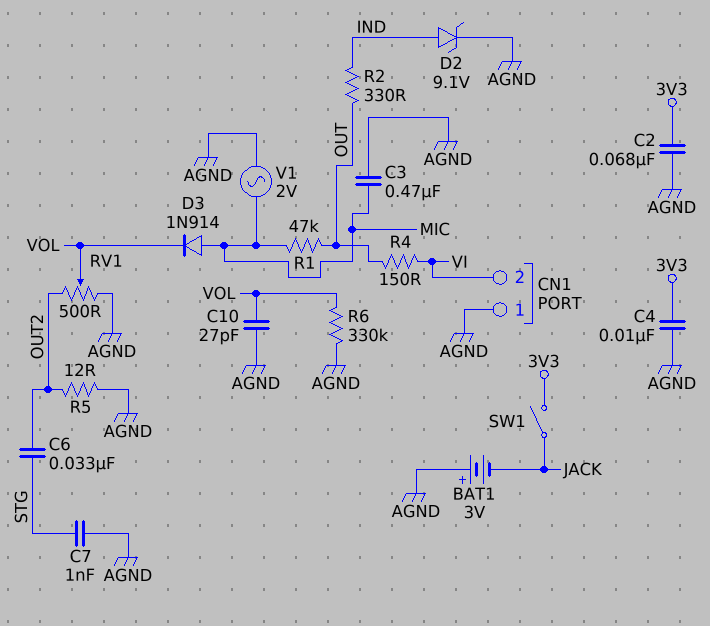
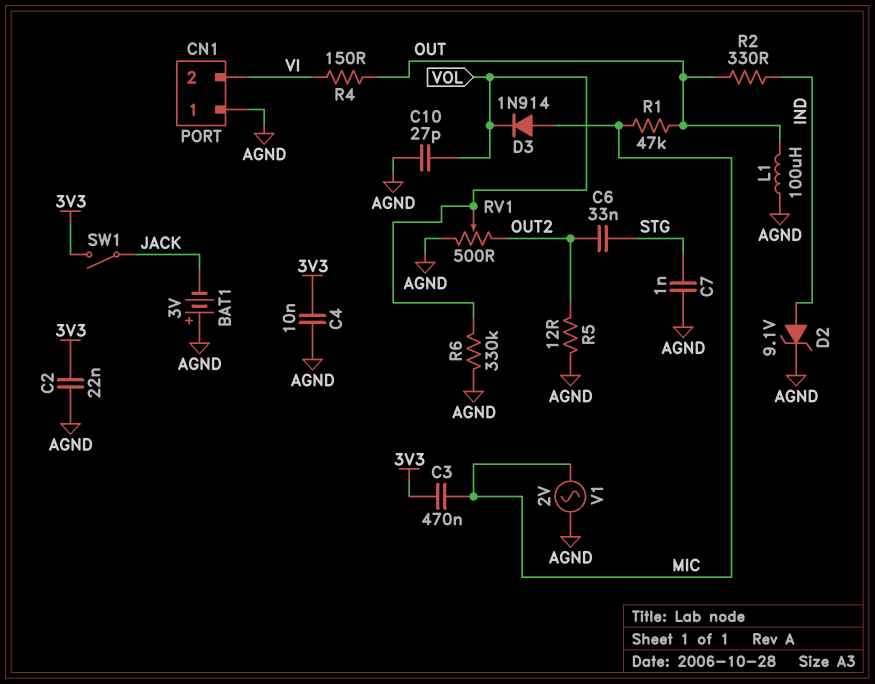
C2: 68nF (3V3, AGND) -> 22nF (3V3, AGND)
C3: 470nF (AGND, MIC) -> 470nF (3V3, MIC)
L1: none -> 100uH (AGND, OUT)

